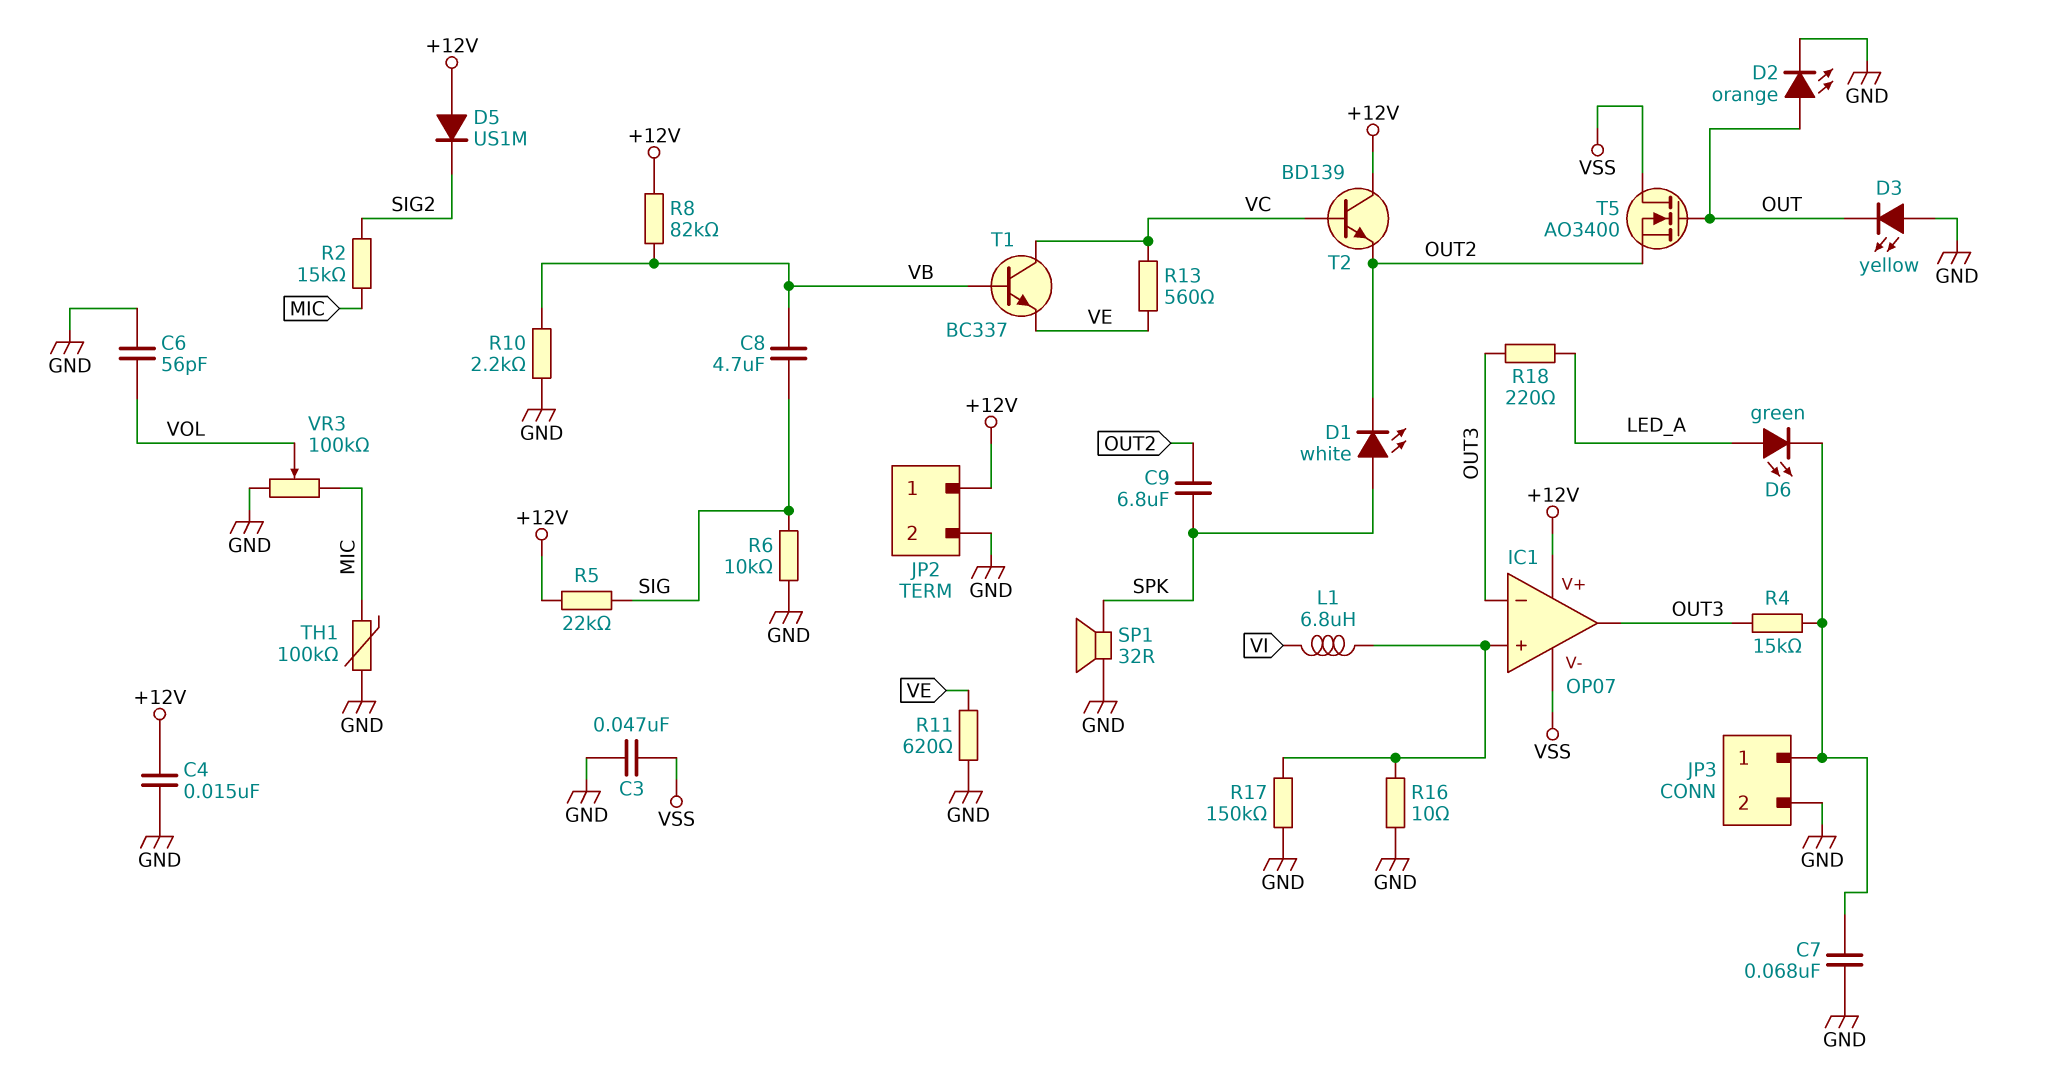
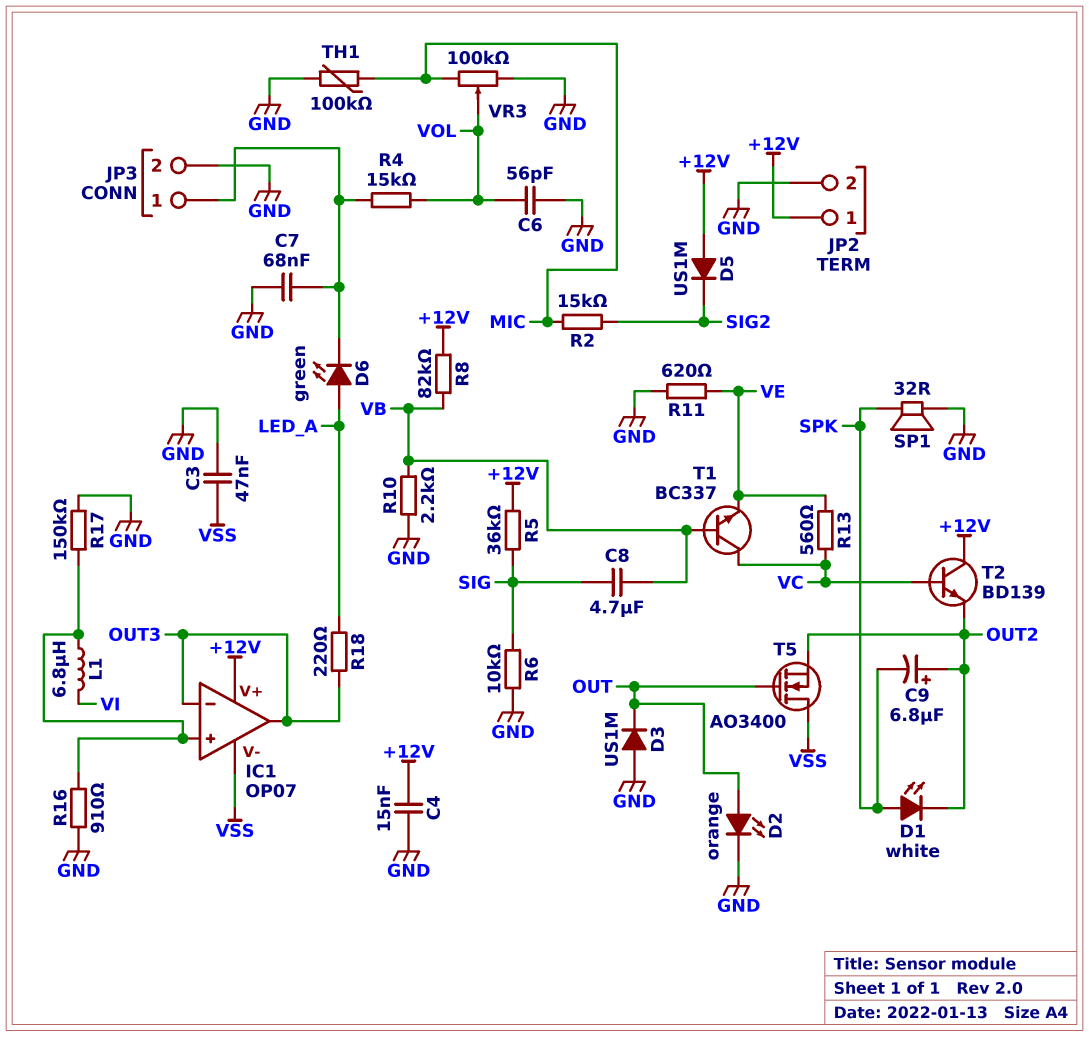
C9: 6.8uF (OUT2, SPK) -> 6.8uF (plus OUT2, minus SPK)
D3: LED yellow (A GND, K OUT) -> diode US1M (A GND, K OUT)
R4: 15k (JP3/1, OUT3) -> 15k (JP3/1, VOL)
R5: 22k (+12V, SIG) -> 36k (+12V, SIG)
R16: 10 (GND, IC1/in+) -> 910 (GND, IC1/in+)

